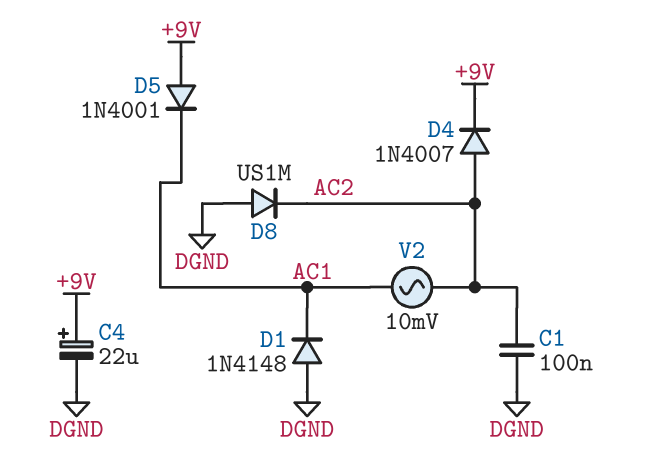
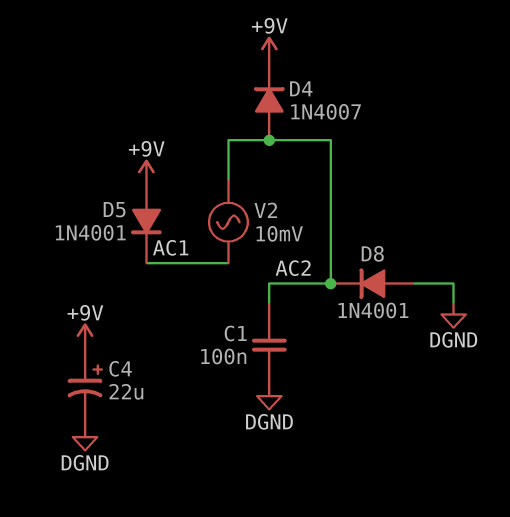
D1: diode 1N4148 (A DGND, K AC1) -> none
D8: diode US1M (A DGND, K AC2) -> diode 1N4001 (A DGND, K AC2)

